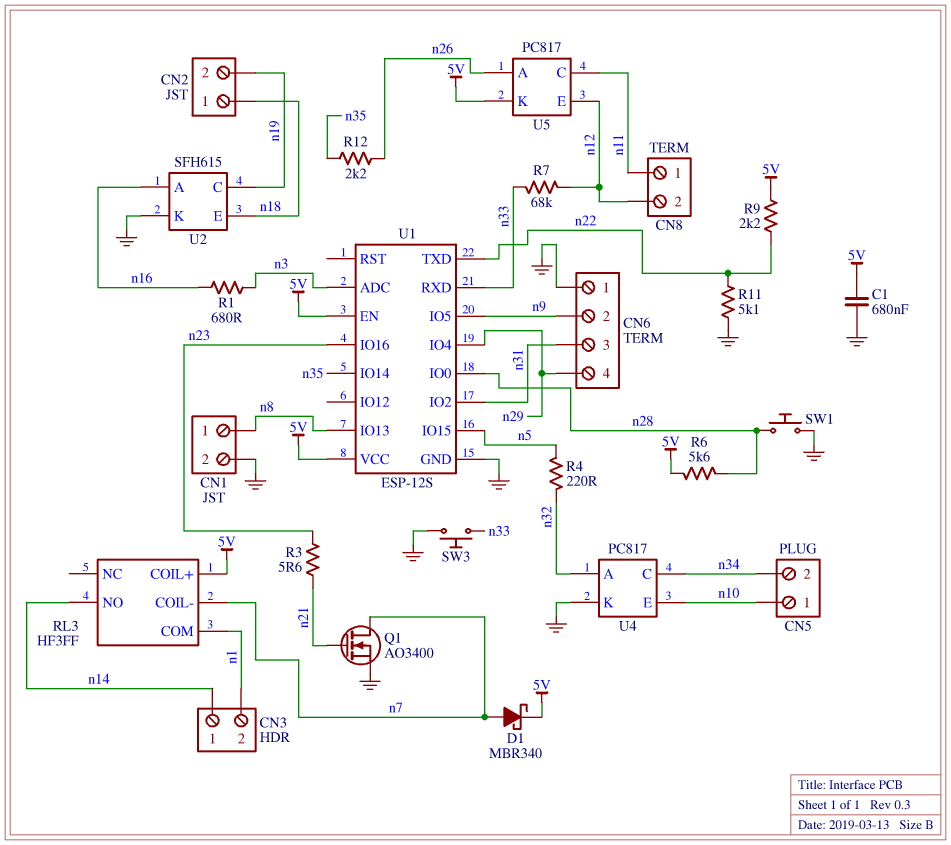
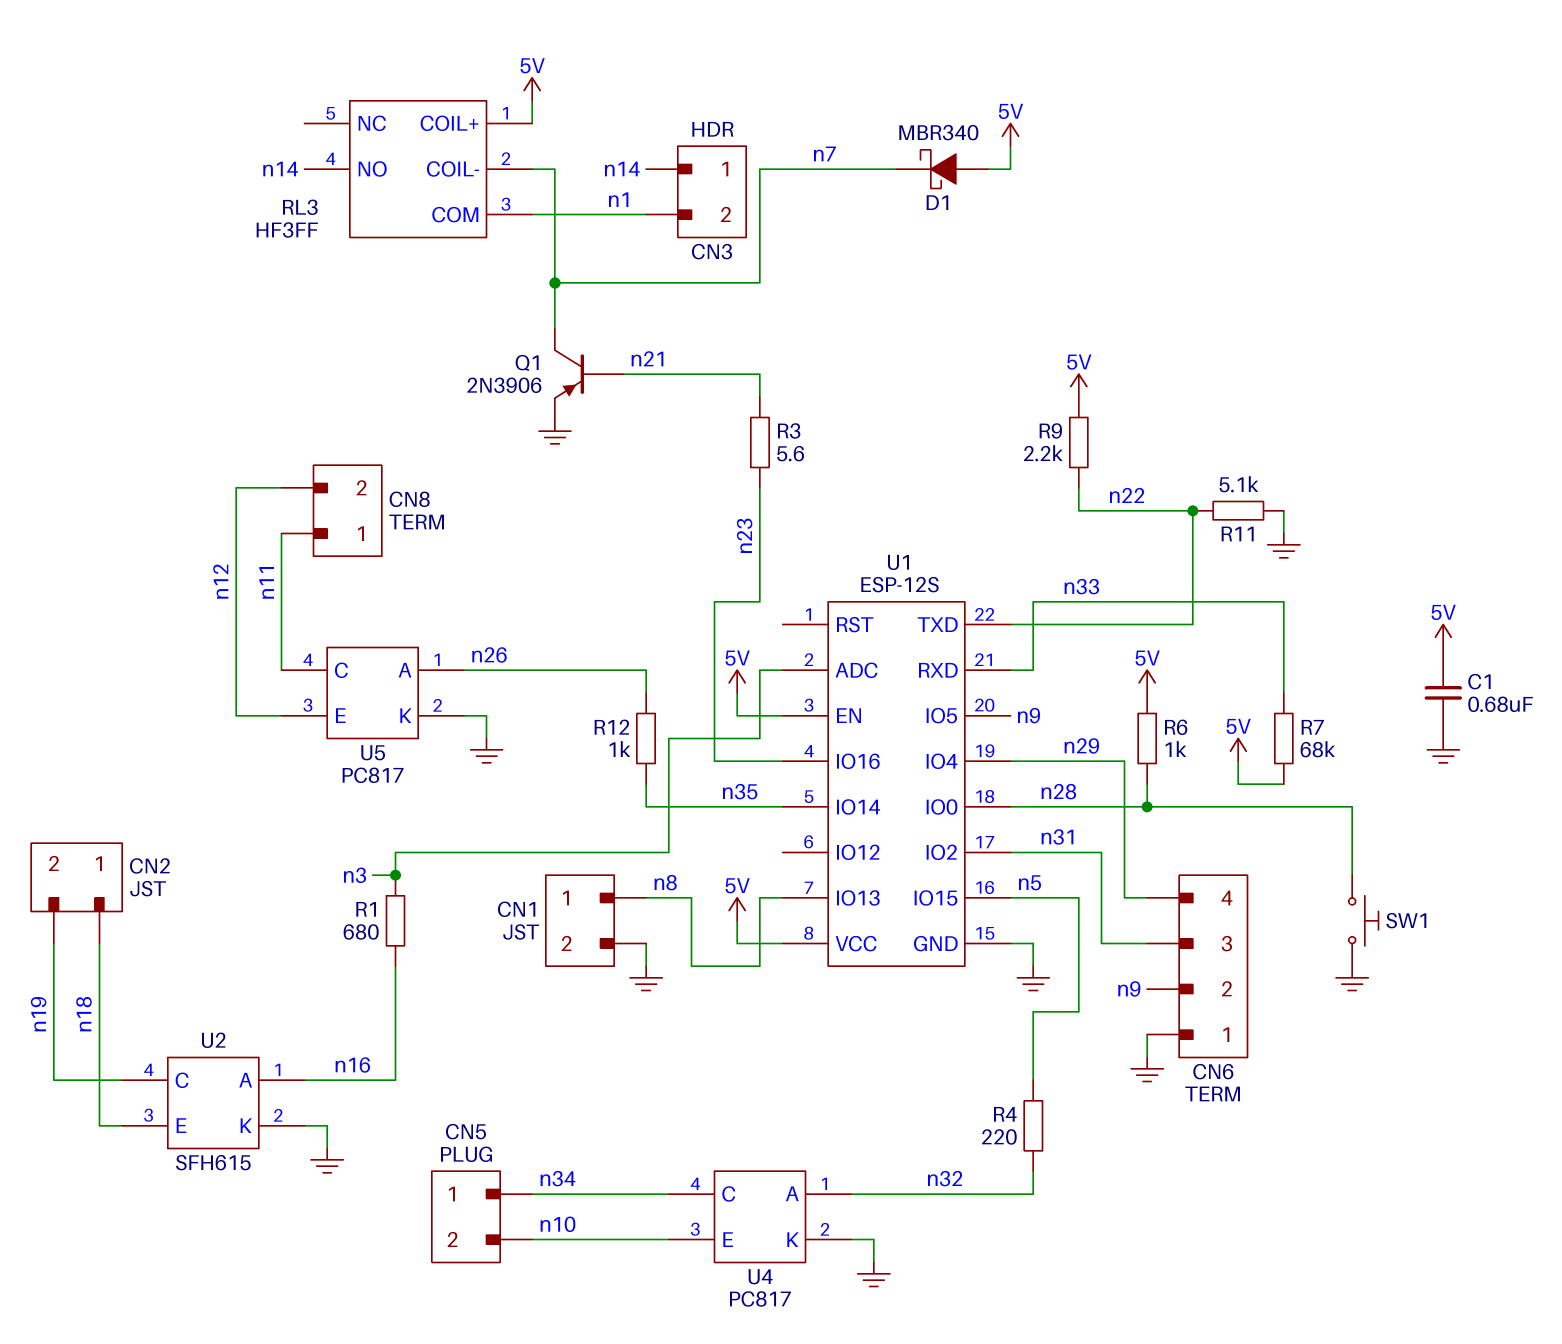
CN5 pin 1: n10 -> n34
CN5 pin 2: n34 -> n10
D1: schottky MBR340 (A n7, K 5V) -> schottky MBR340 (A 5V, K n7)
Q1: NMOS AO3400 (G n21, D n7, S GND) -> PNP 2N3906 (B n21, C n7, E GND)
R6: 5.6k (5V, n28) -> 1k (5V, n28)
R7: 68k (n12, n33) -> 68k (5V, n33)
R12: 2.2k (n26, n35) -> 1k (n26, n35)
SW3: button (GND, n33) -> none
U5 pin K: 5V -> GND

